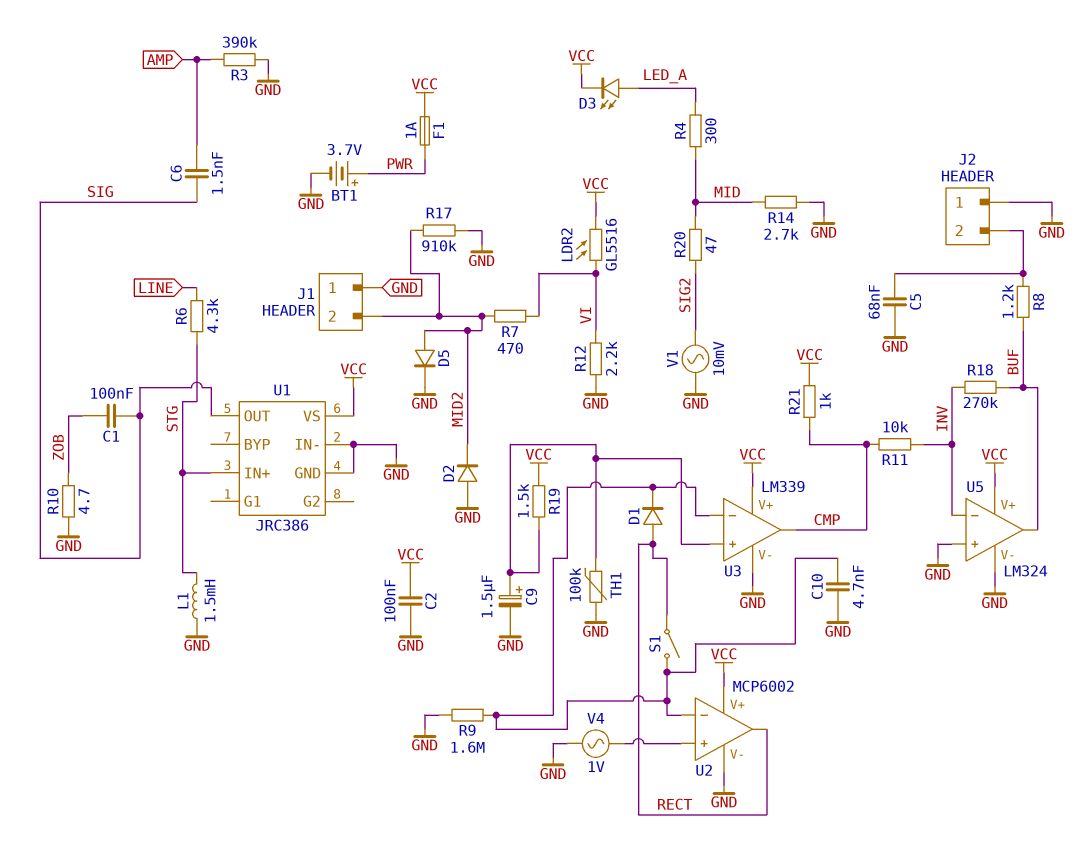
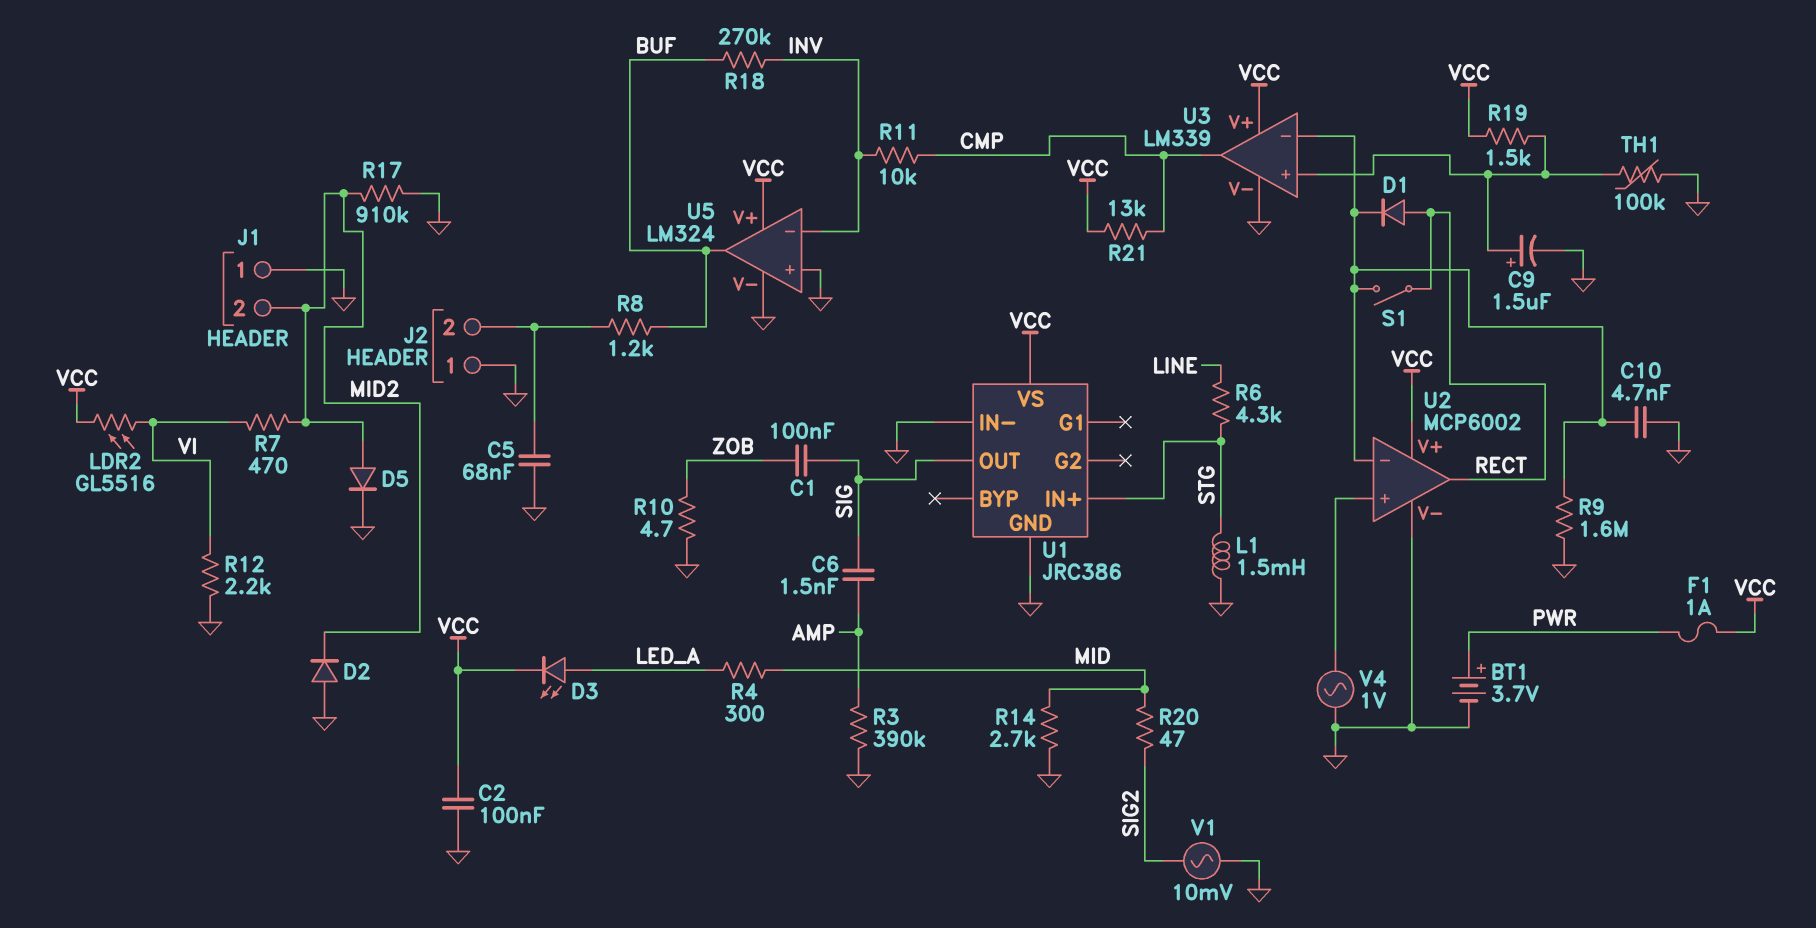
R21: 1k (CMP, VCC) -> 13k (CMP, VCC)

